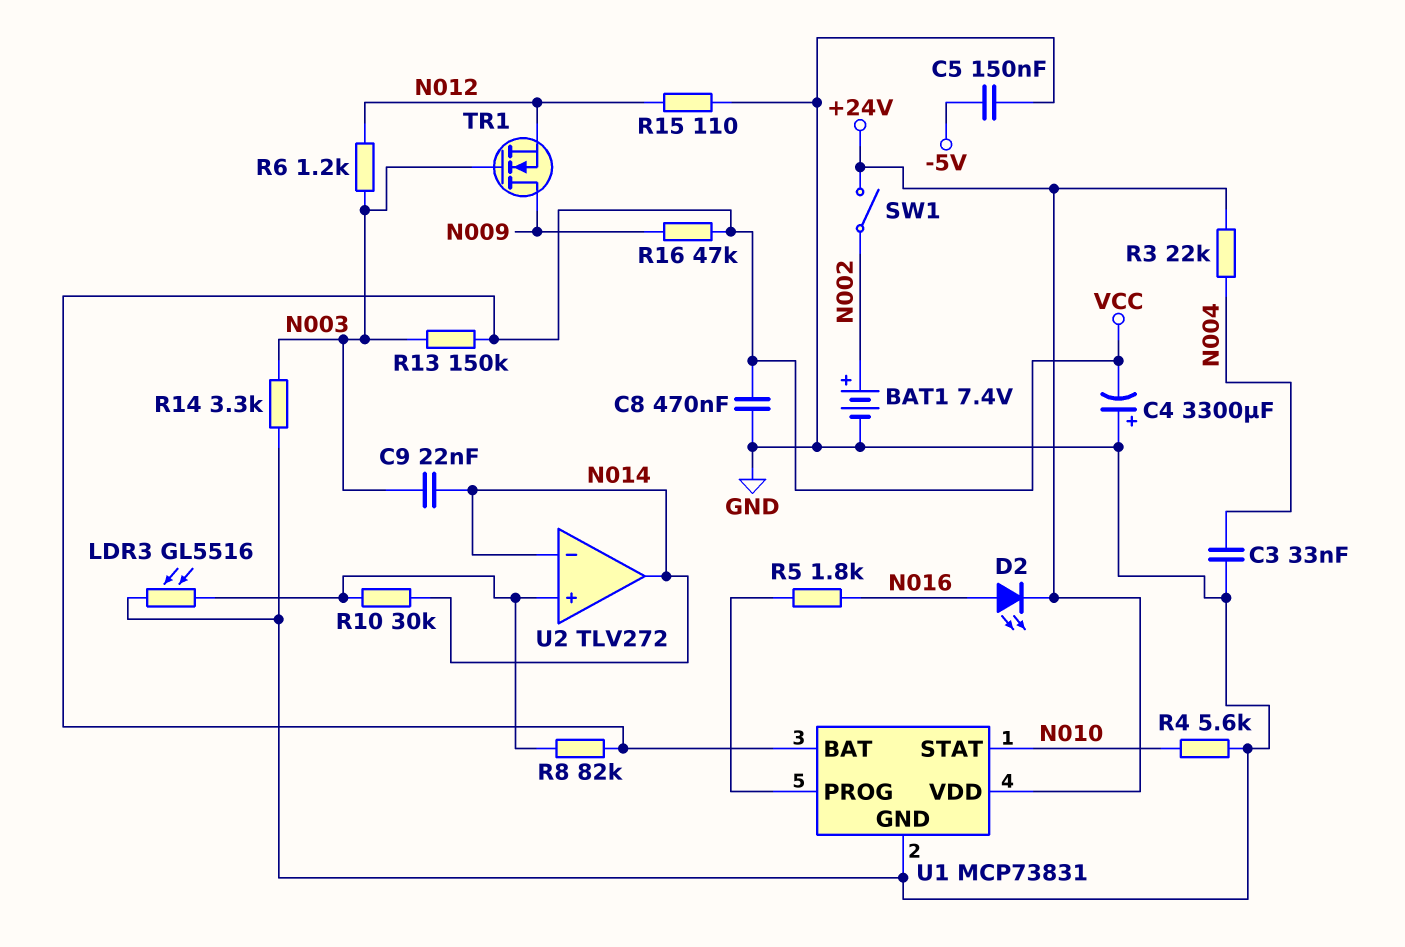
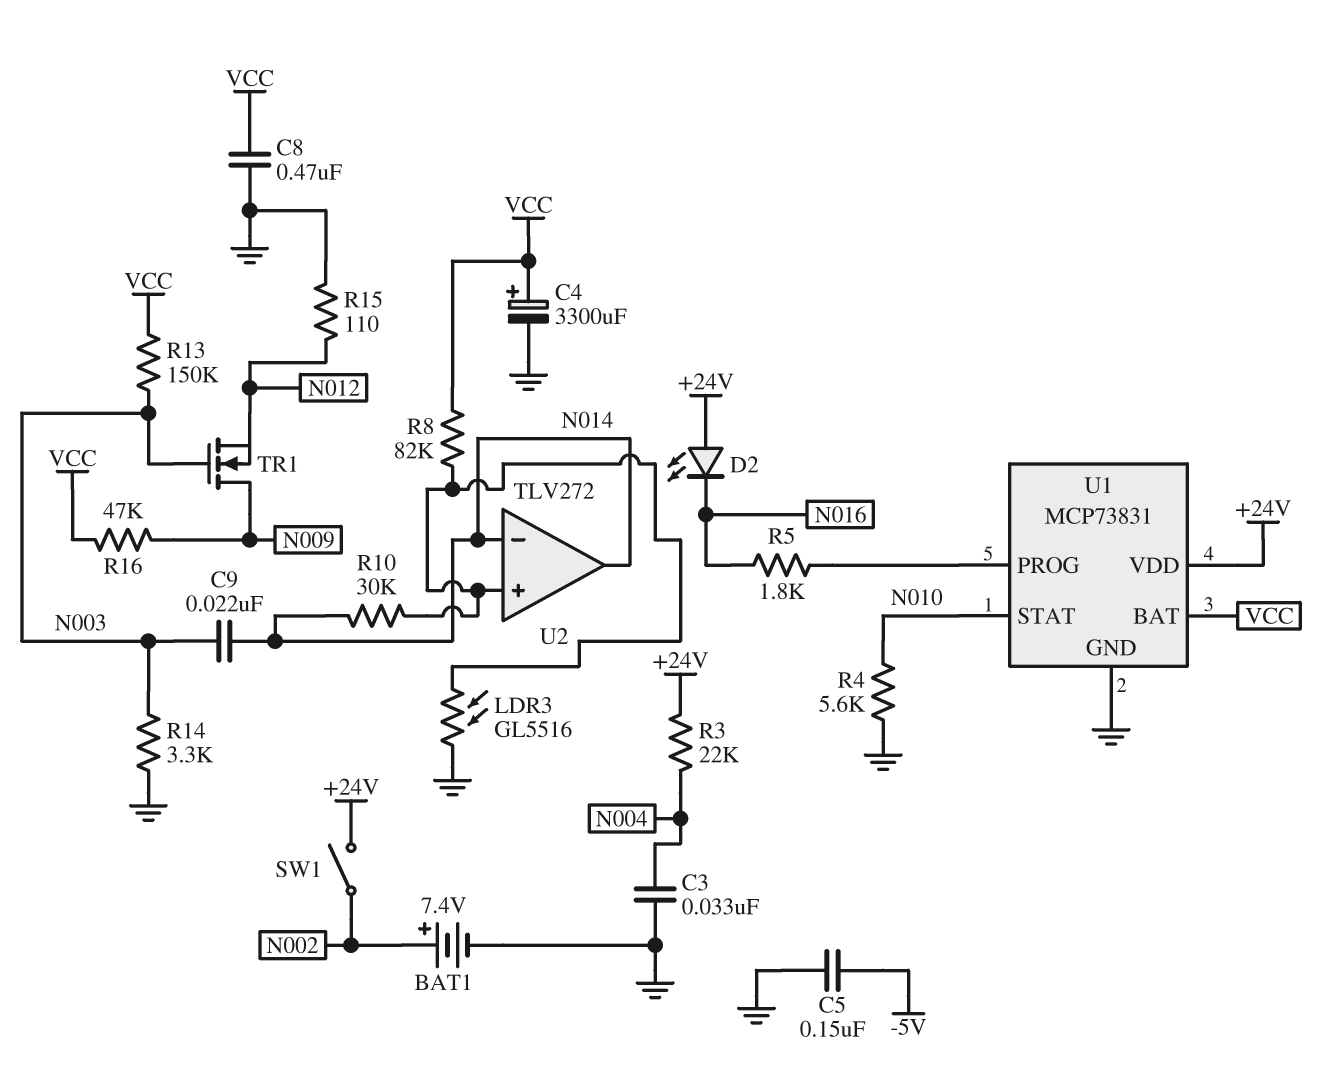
C4: 3300uF (plus GND, minus VCC) -> 3300uF (plus VCC, minus GND)
D2: LED (A N016, K +24V) -> LED (A +24V, K N016)
R6: 1.2k (N003, N012) -> none

